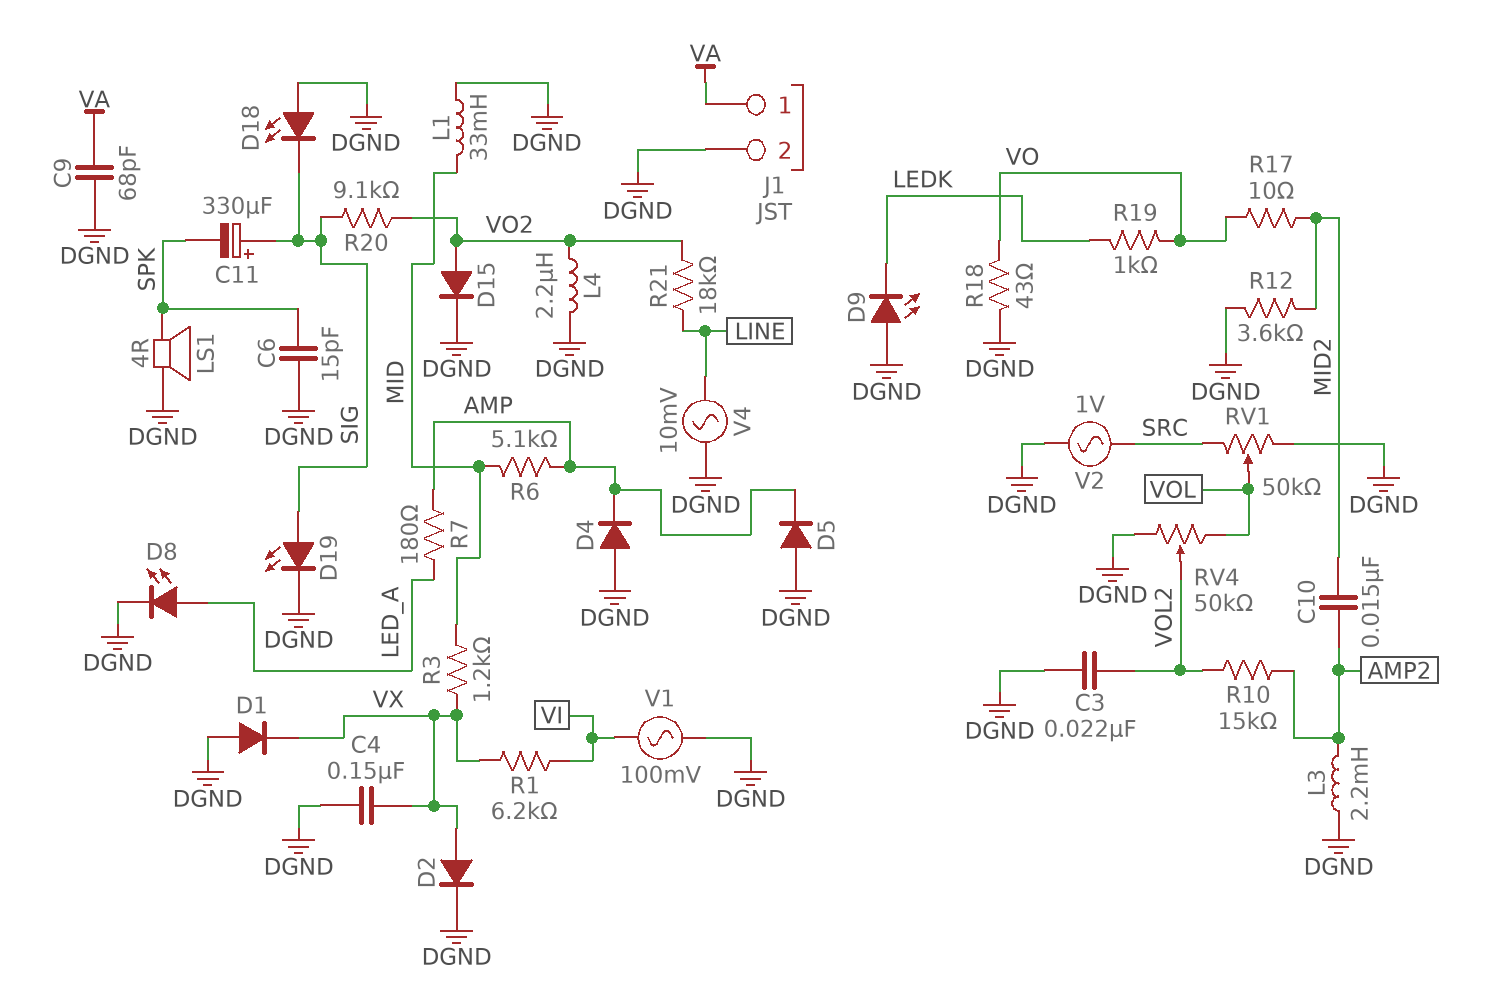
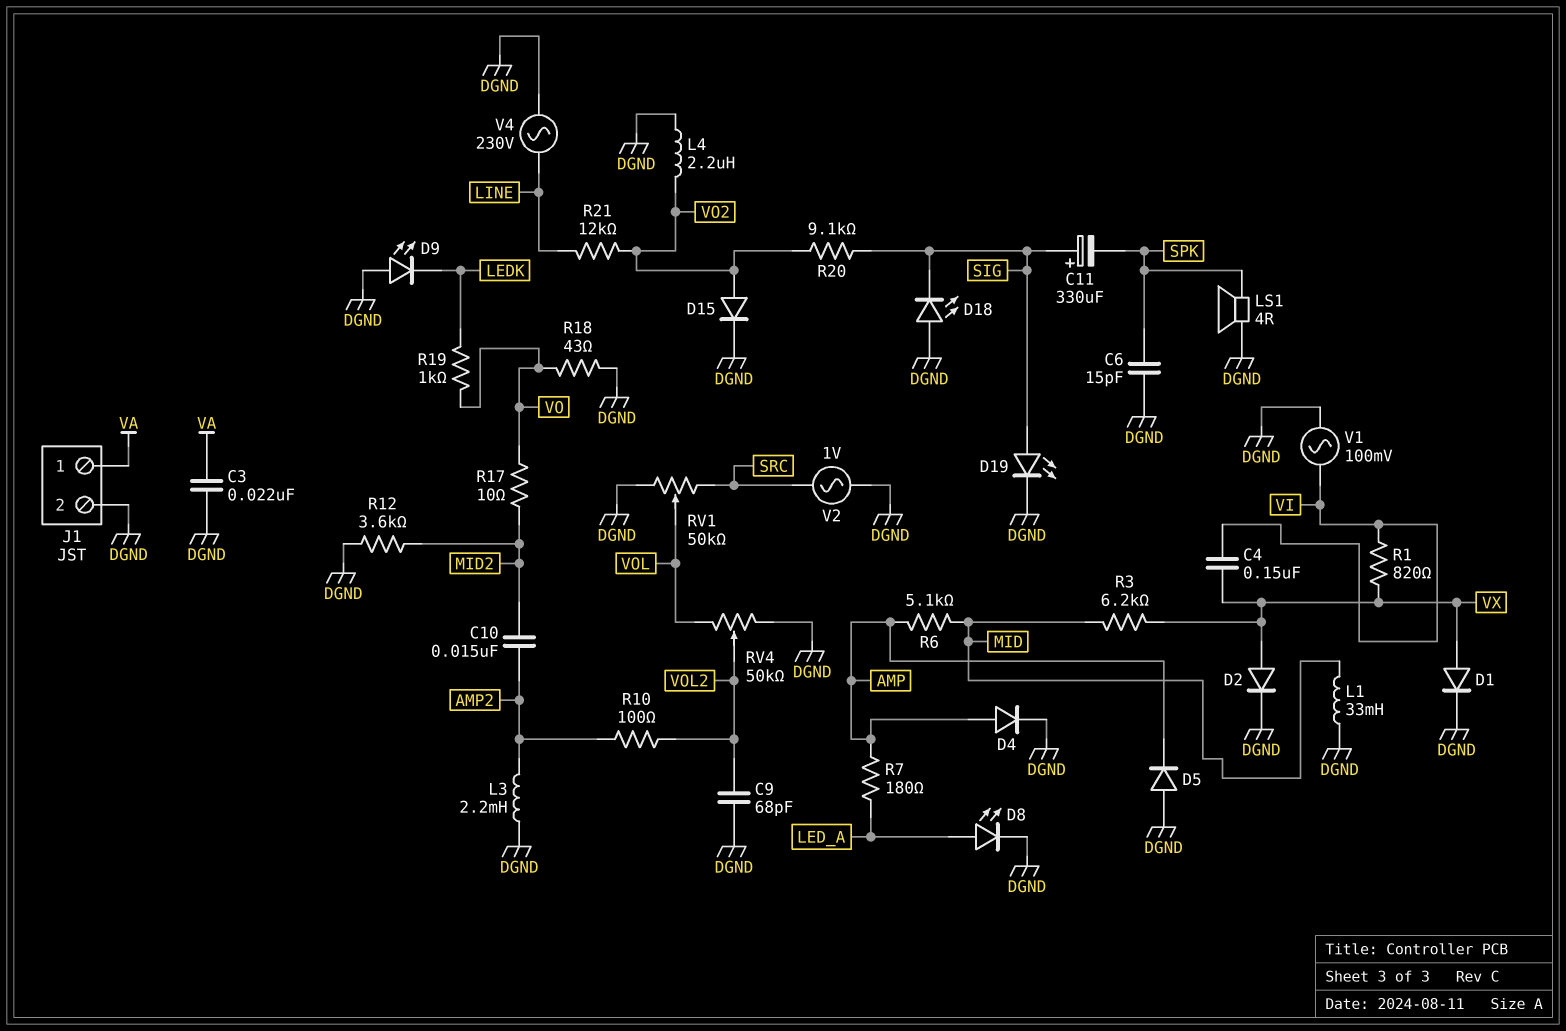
C3: 22nF (DGND, VOL2) -> 22nF (DGND, VA)
C4: 150nF (DGND, VX) -> 150nF (VI, VX)
C9: 68pF (DGND, VA) -> 68pF (DGND, VOL2)
D1: diode (A DGND, K VX) -> diode (A VX, K DGND)
D4: diode (A DGND, K AMP) -> diode (A AMP, K DGND)
R1: 6.2k (VI, VX) -> 820 (VI, VX)
R3: 1.2k (MID, VX) -> 6.2k (MID, VX)
R10: 15k (AMP2, VOL2) -> 100 (AMP2, VOL2)
R21: 18k (LINE, VO2) -> 12k (LINE, VO2)
V4: AC 10mV (DGND, LINE) -> AC 230V (DGND, LINE)

